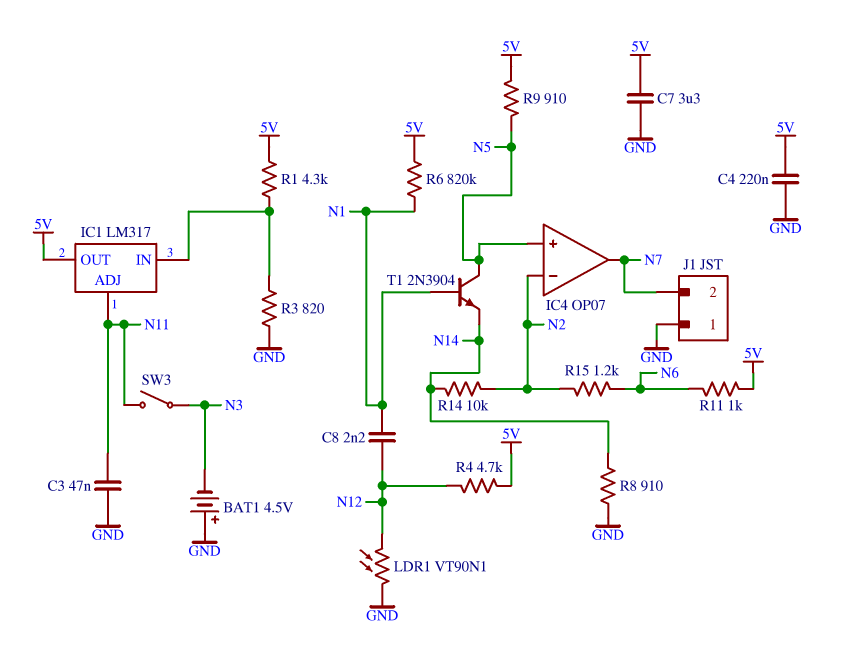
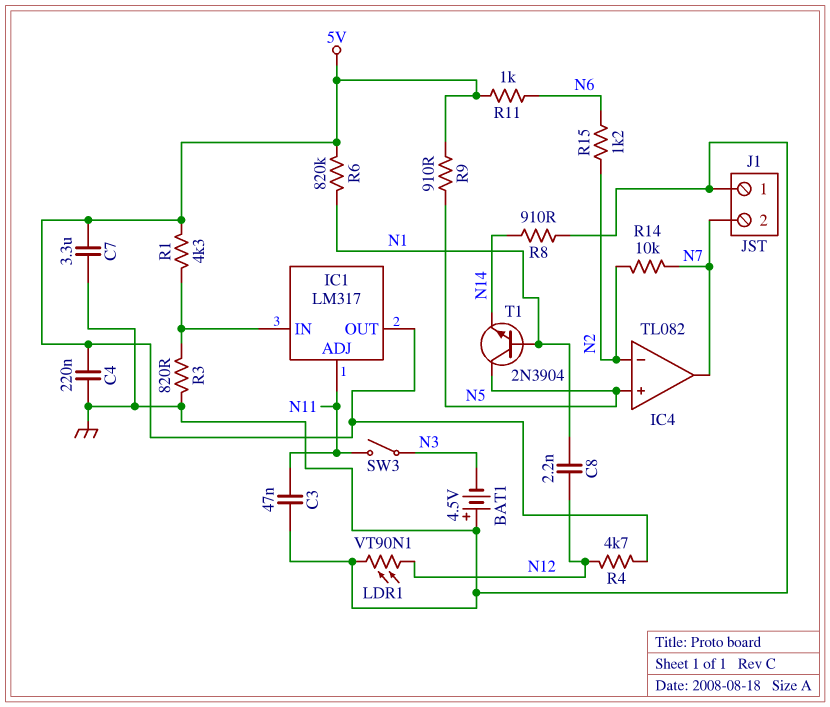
IC4: OP07 -> TL082
R14: 10k (N2, N14) -> 10k (N2, N7)

